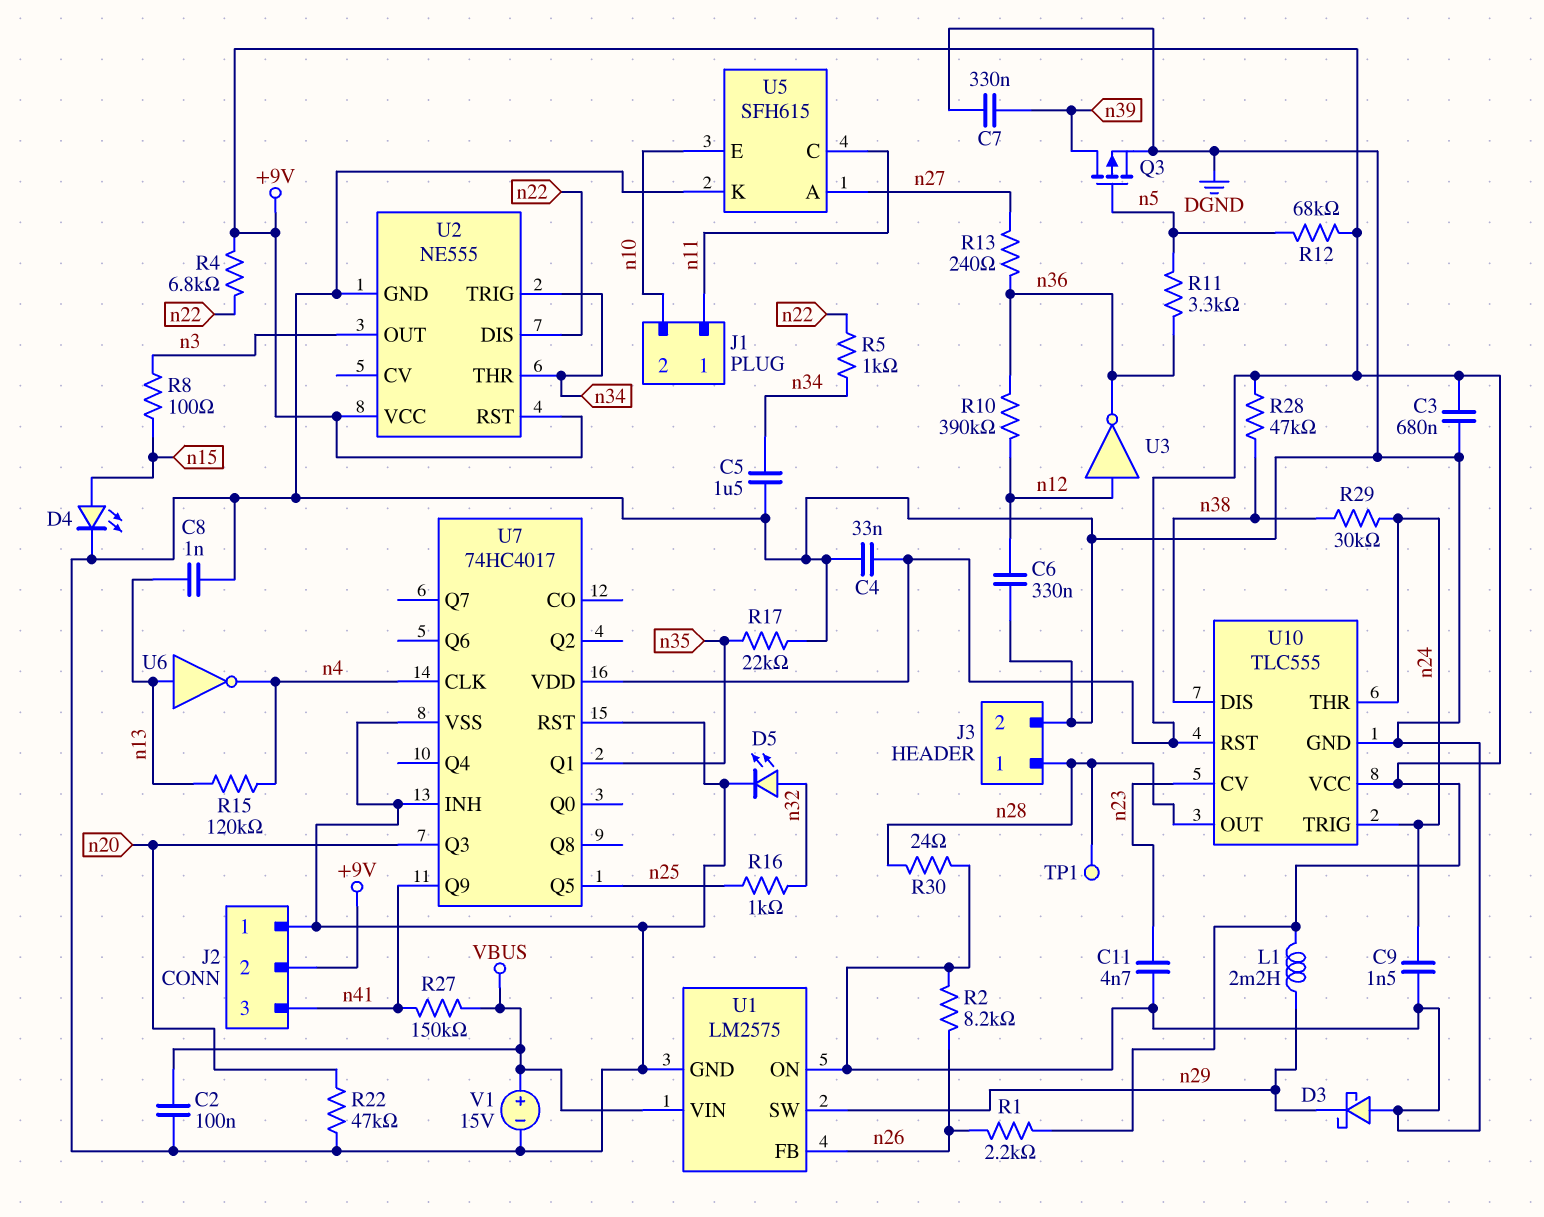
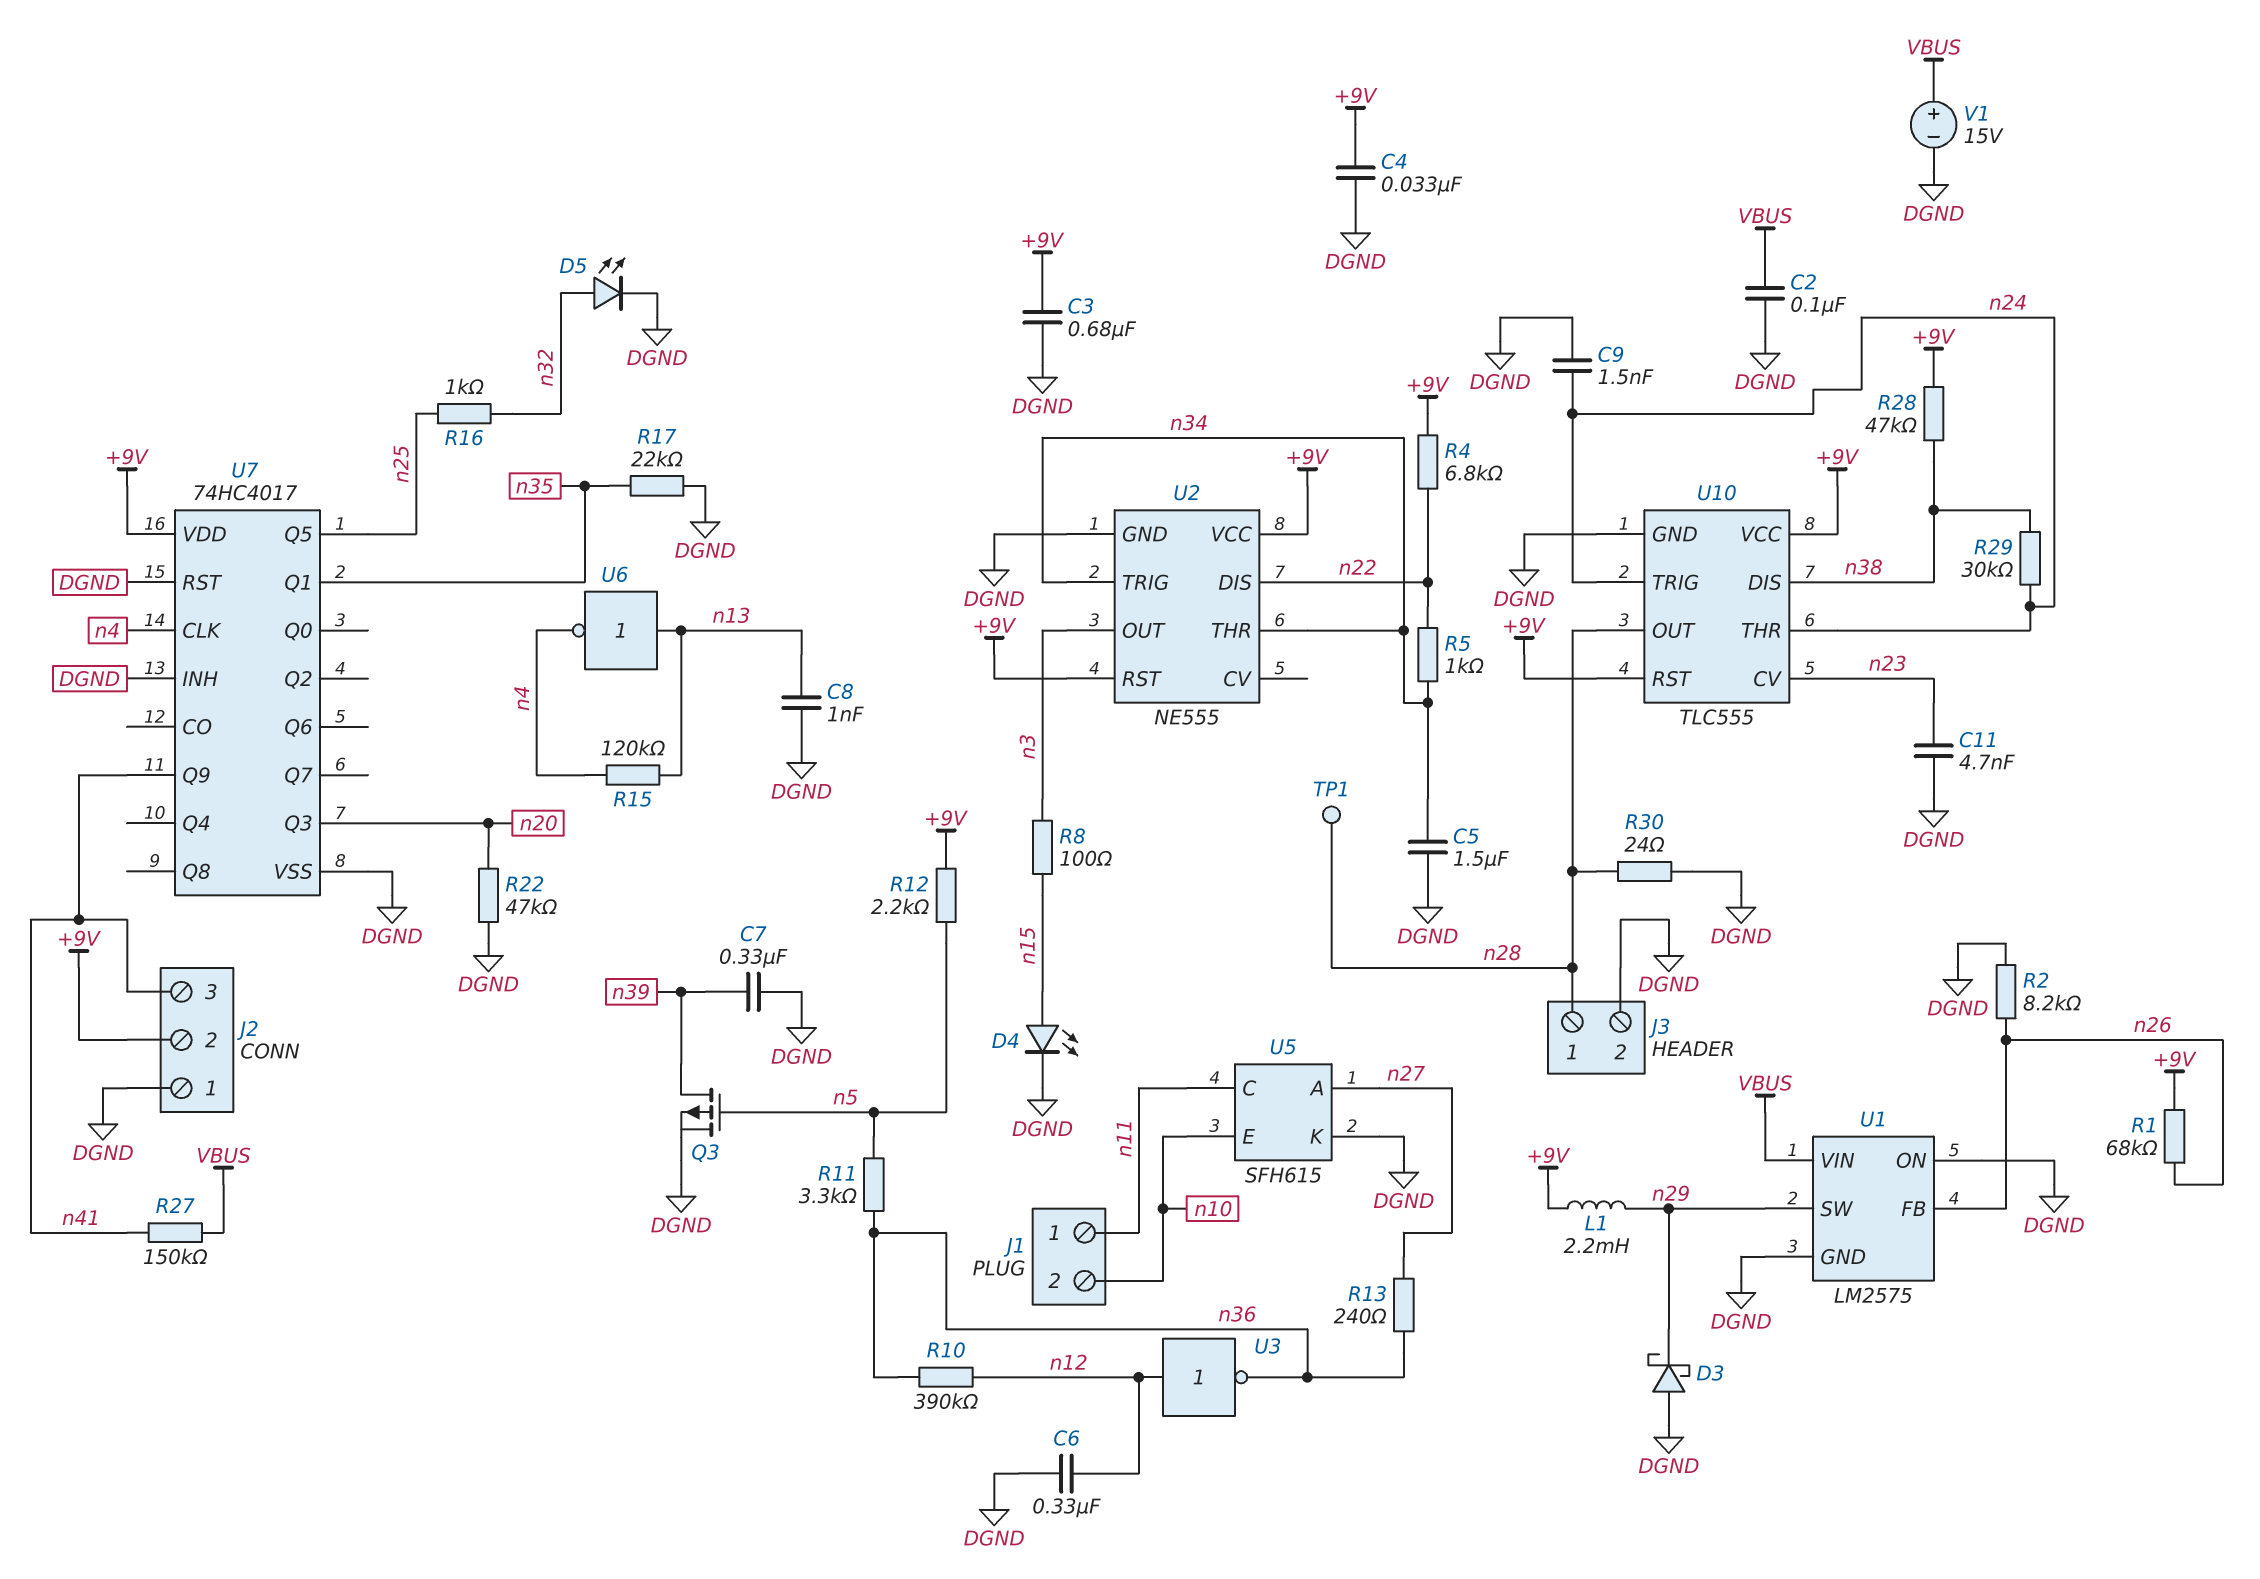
R1: 2.2k (+9V, n26) -> 68k (+9V, n26)
R12: 68k (+9V, n5) -> 2.2k (+9V, n5)

